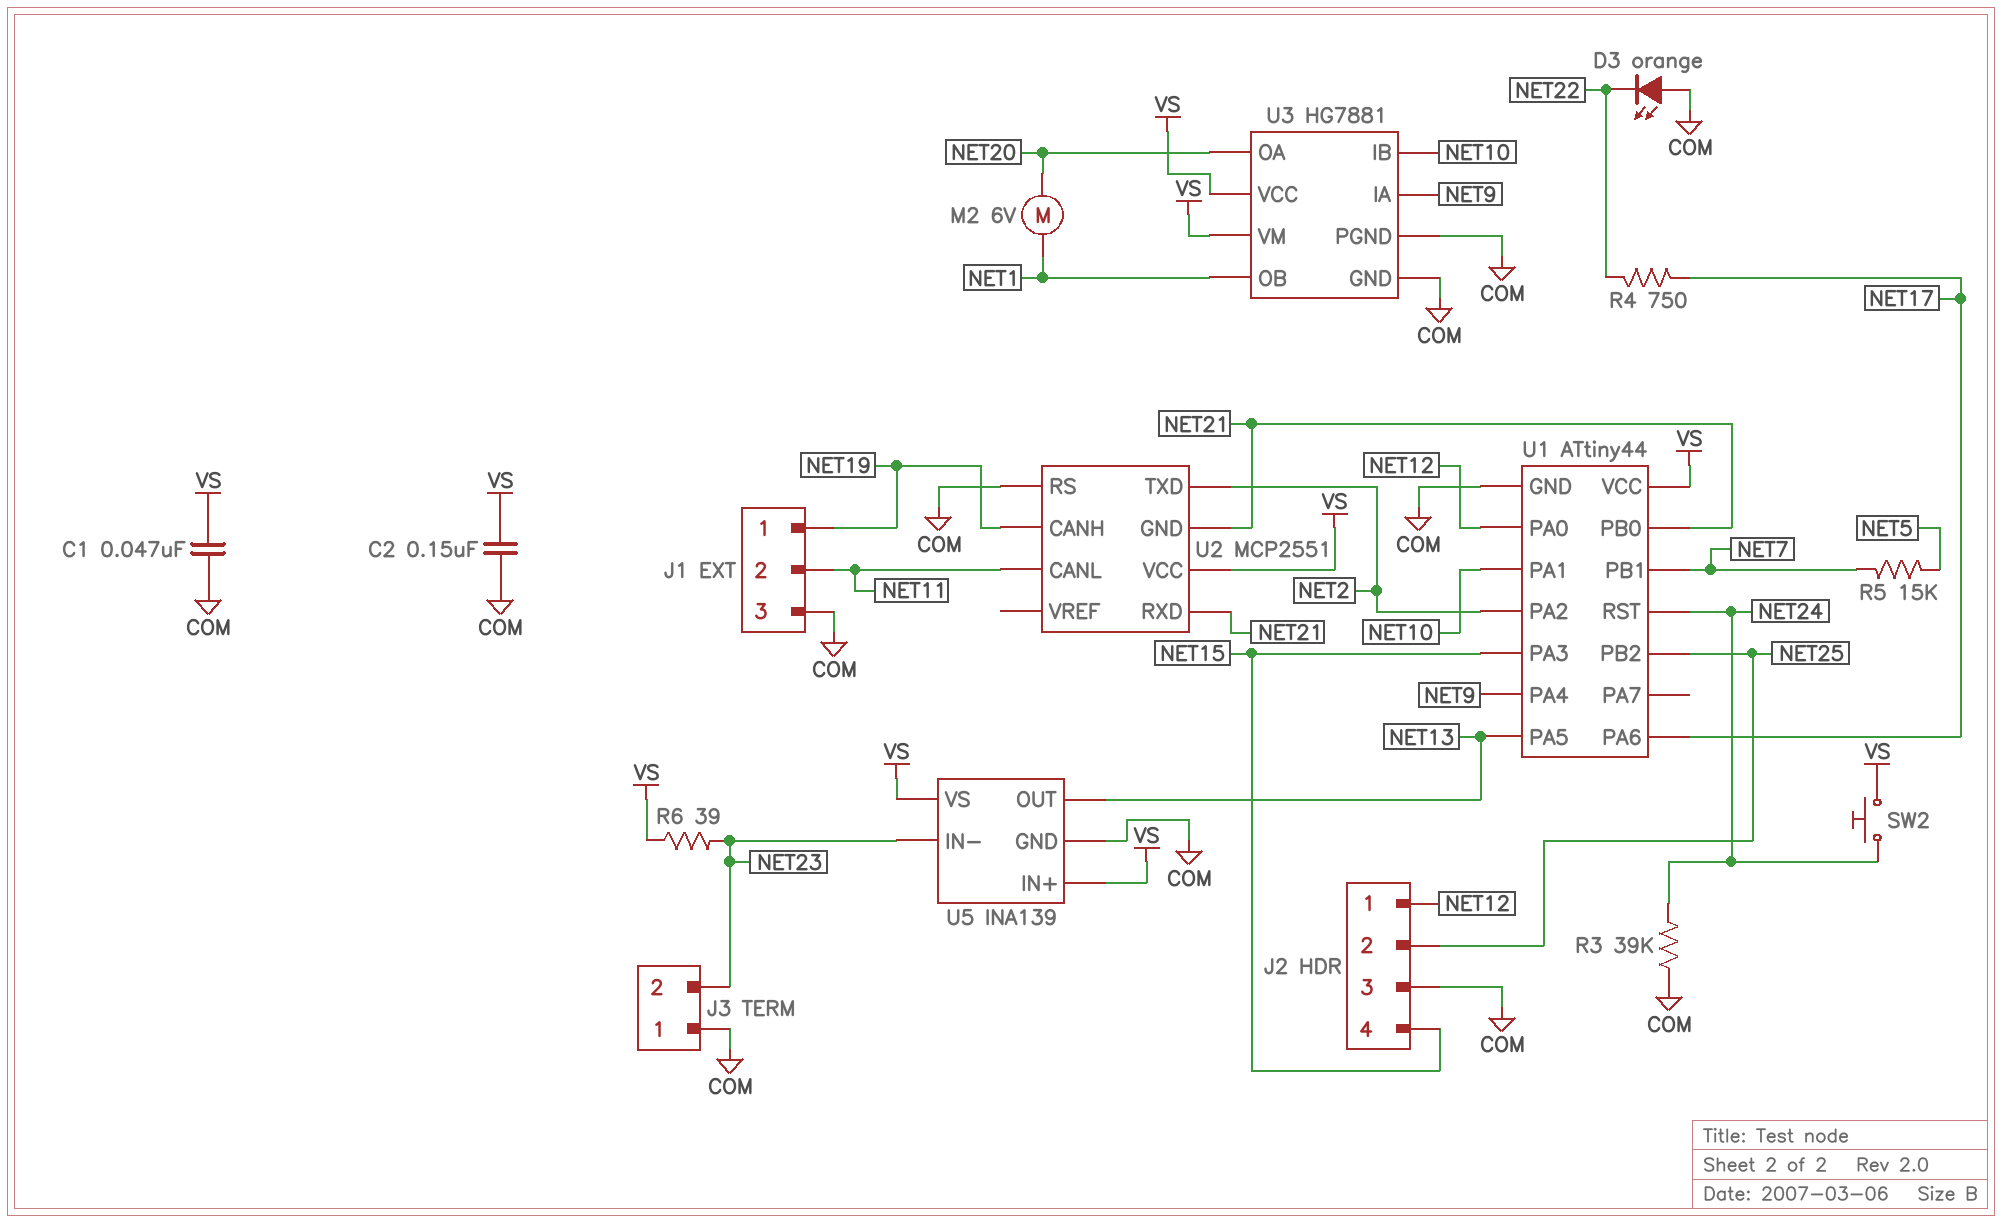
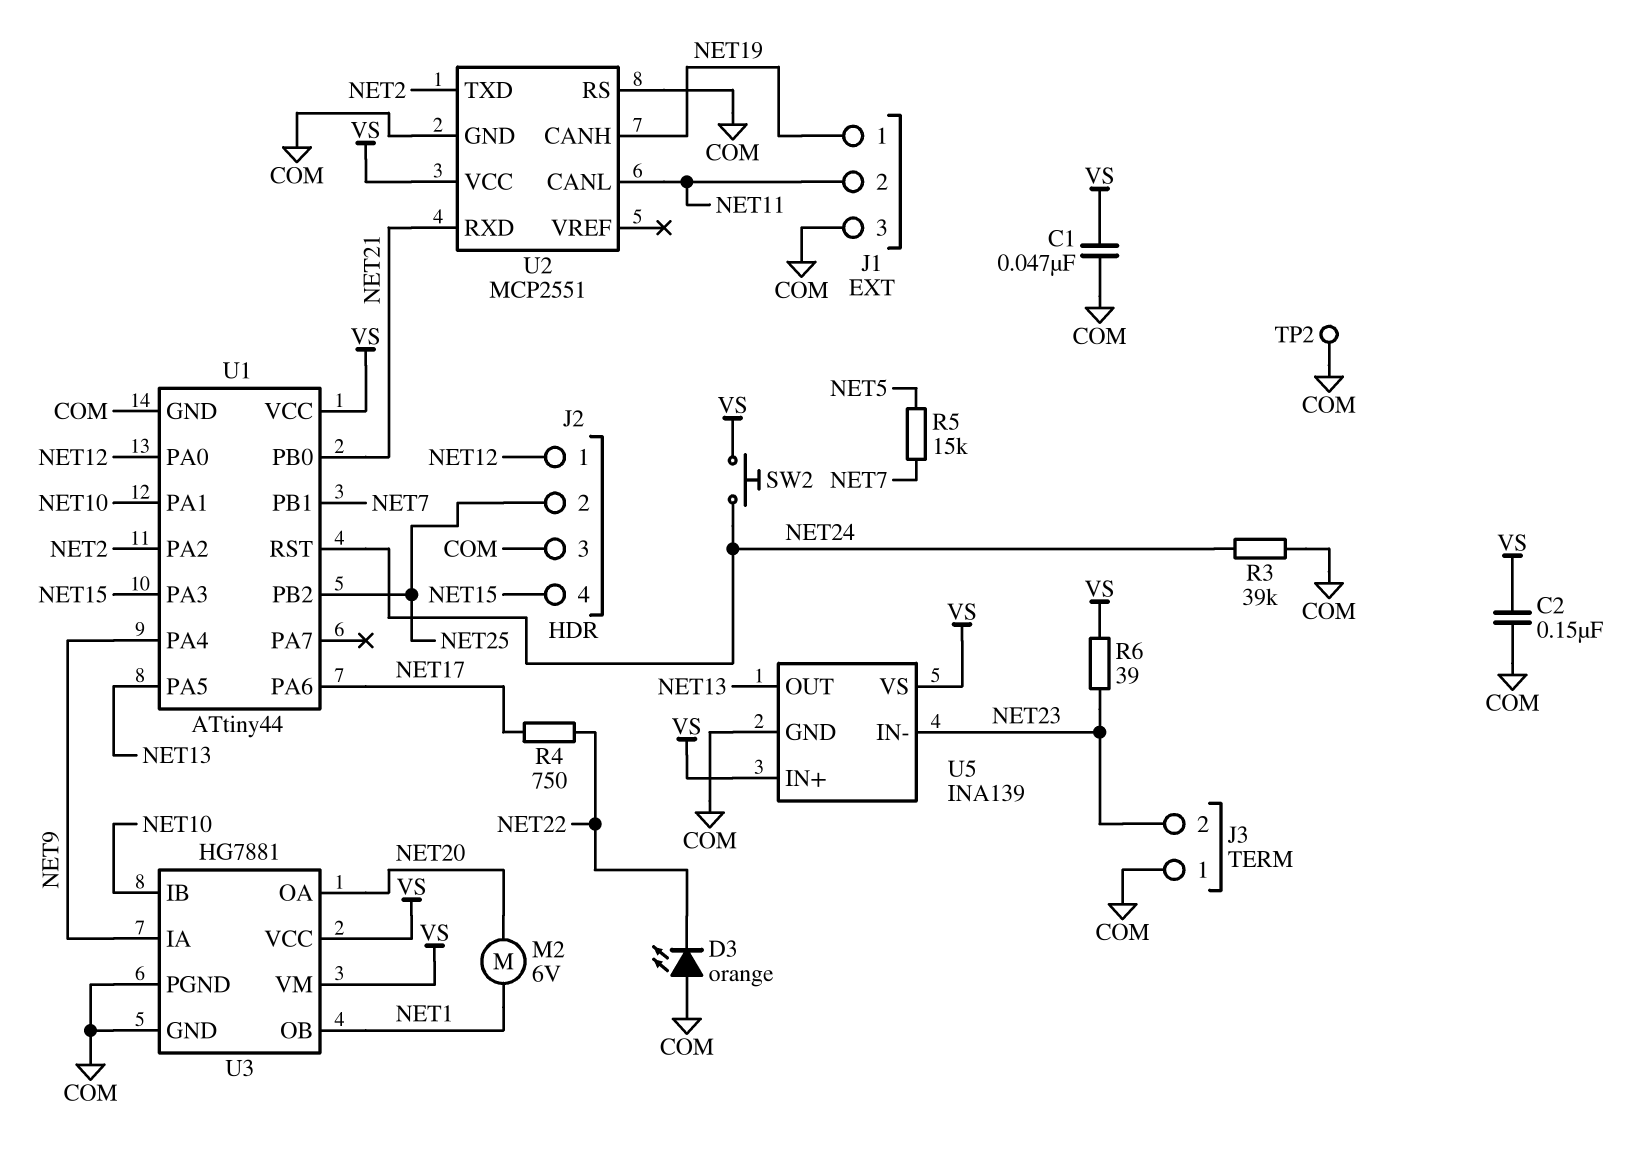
TP2: none -> test point (COM)
U2 pin GND: NET21 -> COM

